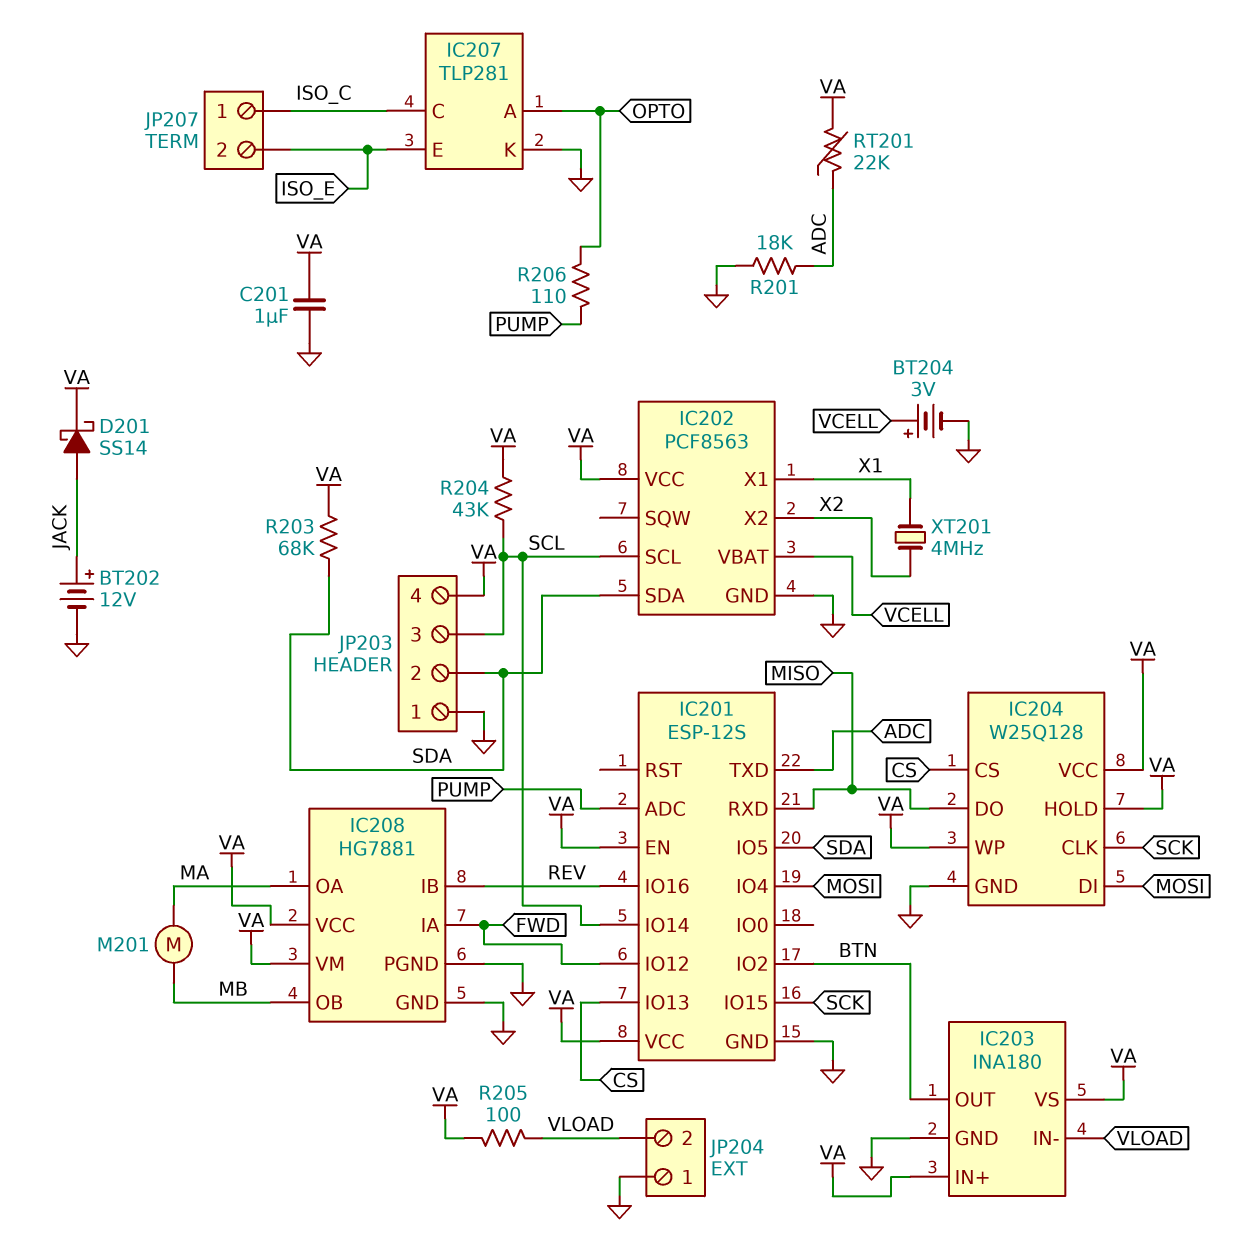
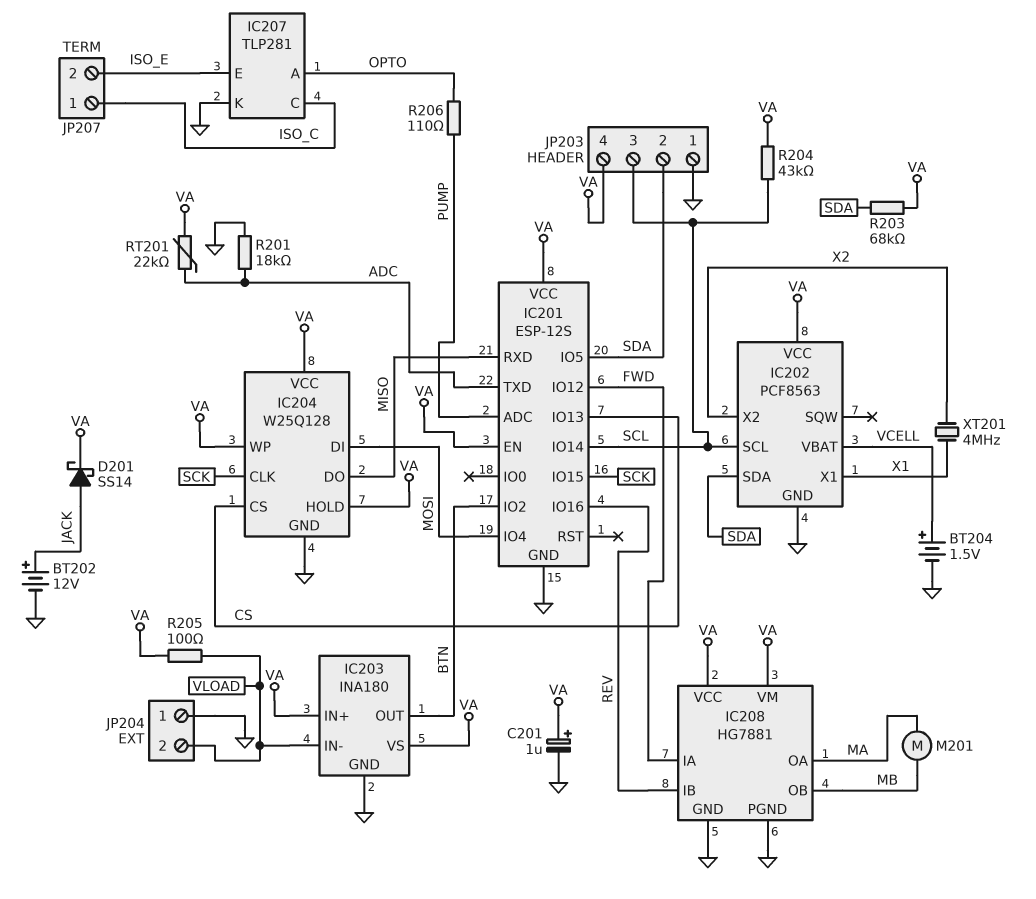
BT204: 3V (plus VCELL, minus GND) -> 1.5V (plus VCELL, minus GND)
C201: 1uF (GND, VA) -> 1uF (plus VA, minus GND)

